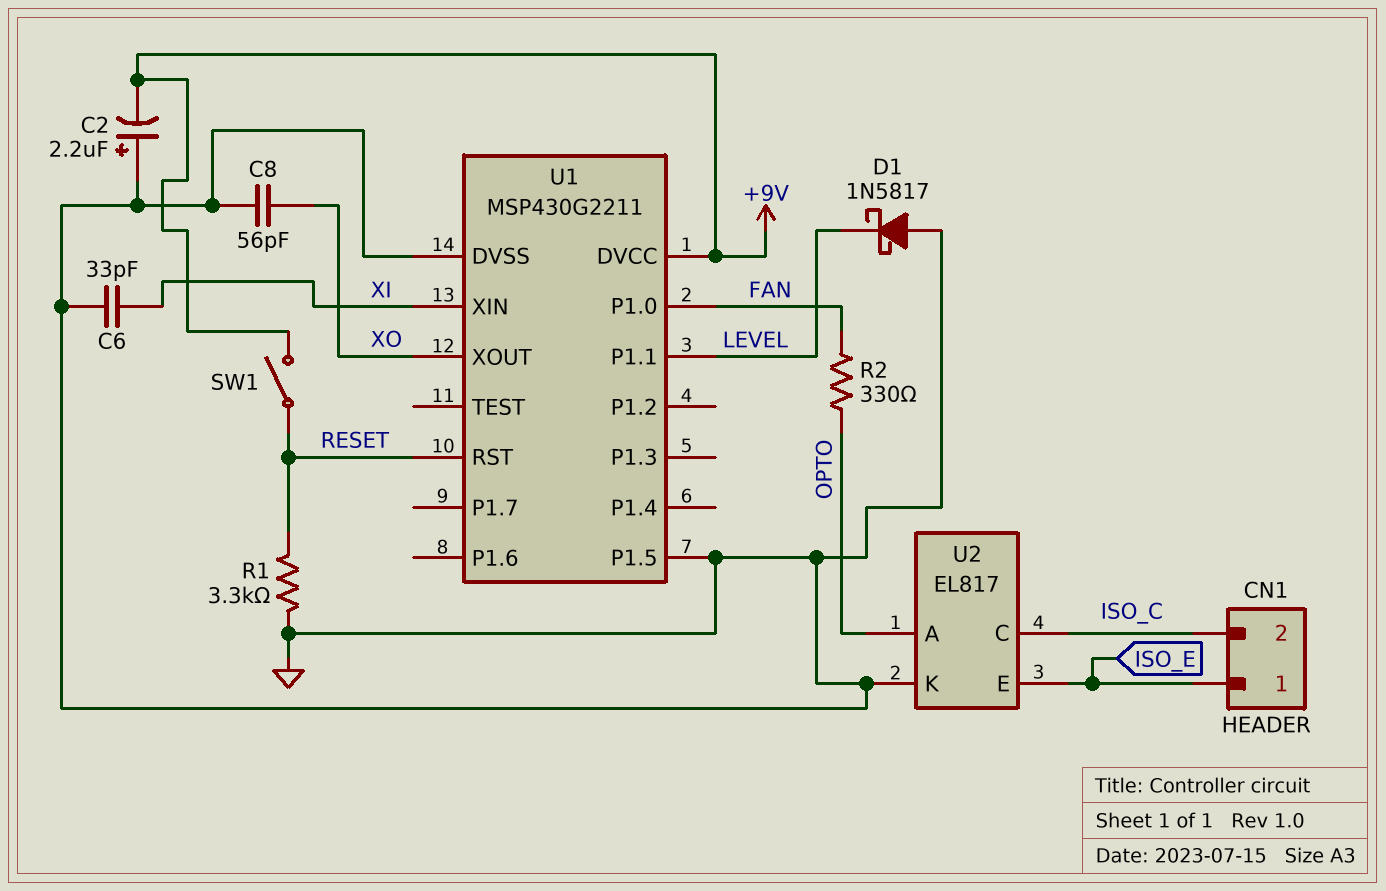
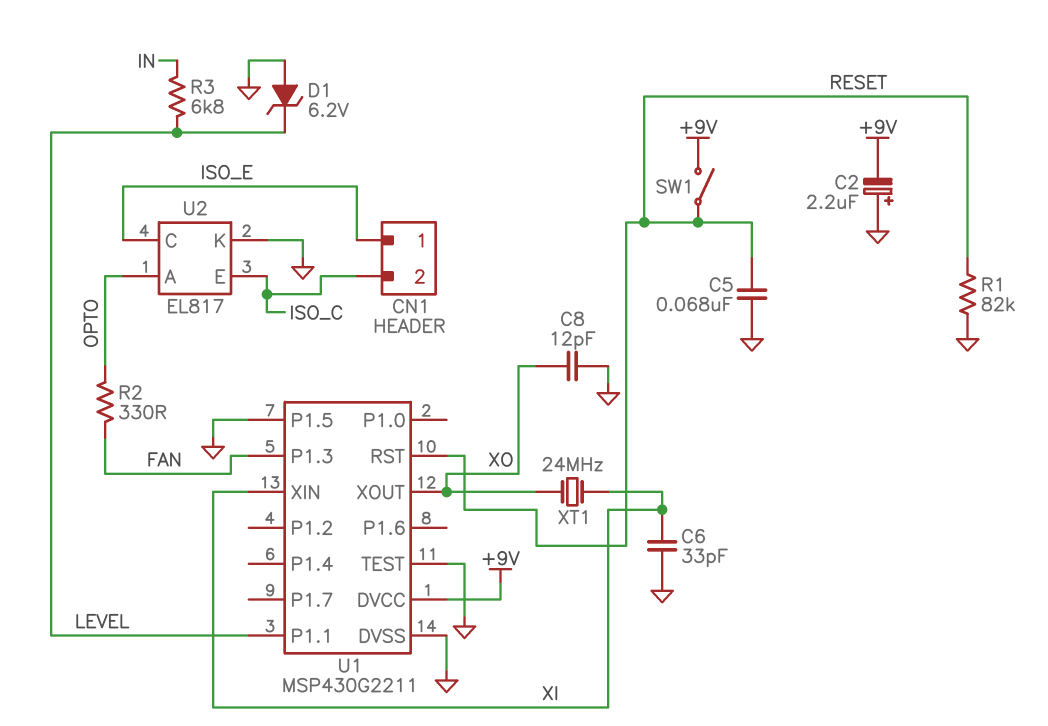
C5: none -> 68nF (GND, RESET)
C8: 56pF (GND, XO) -> 12pF (GND, XO)
D1: schottky 1N5817 (A GND, K LEVEL) -> zener 6.2V (A GND, K LEVEL)
R1: 3.3k (GND, RESET) -> 82k (GND, RESET)
R3: none -> 6.8k (IN, LEVEL)
U1 pin P1.0: FAN -> none
U1 pin P1.3: none -> FAN
U1 pin TEST: none -> GND
U2 pin C: ISO_C -> ISO_E
U2 pin E: ISO_E -> ISO_C
XT1: none -> 24MHz (XI, XO)

